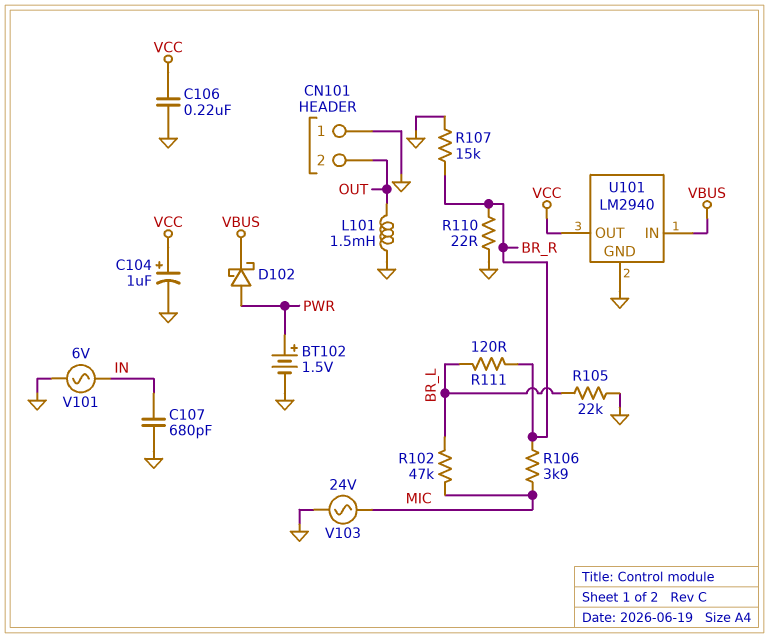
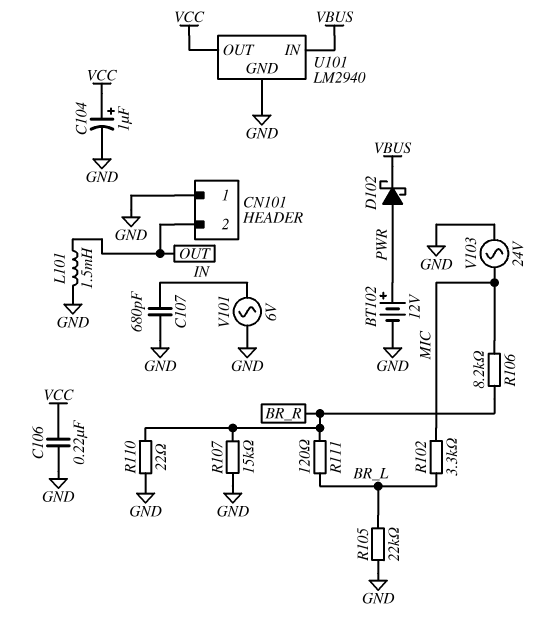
BT102: 1.5V (plus PWR, minus GND) -> 12V (plus PWR, minus GND)
R102: 47k (BR_L, MIC) -> 3.3k (BR_L, MIC)
R106: 3.9k (BR_R, MIC) -> 8.2k (BR_R, MIC)

